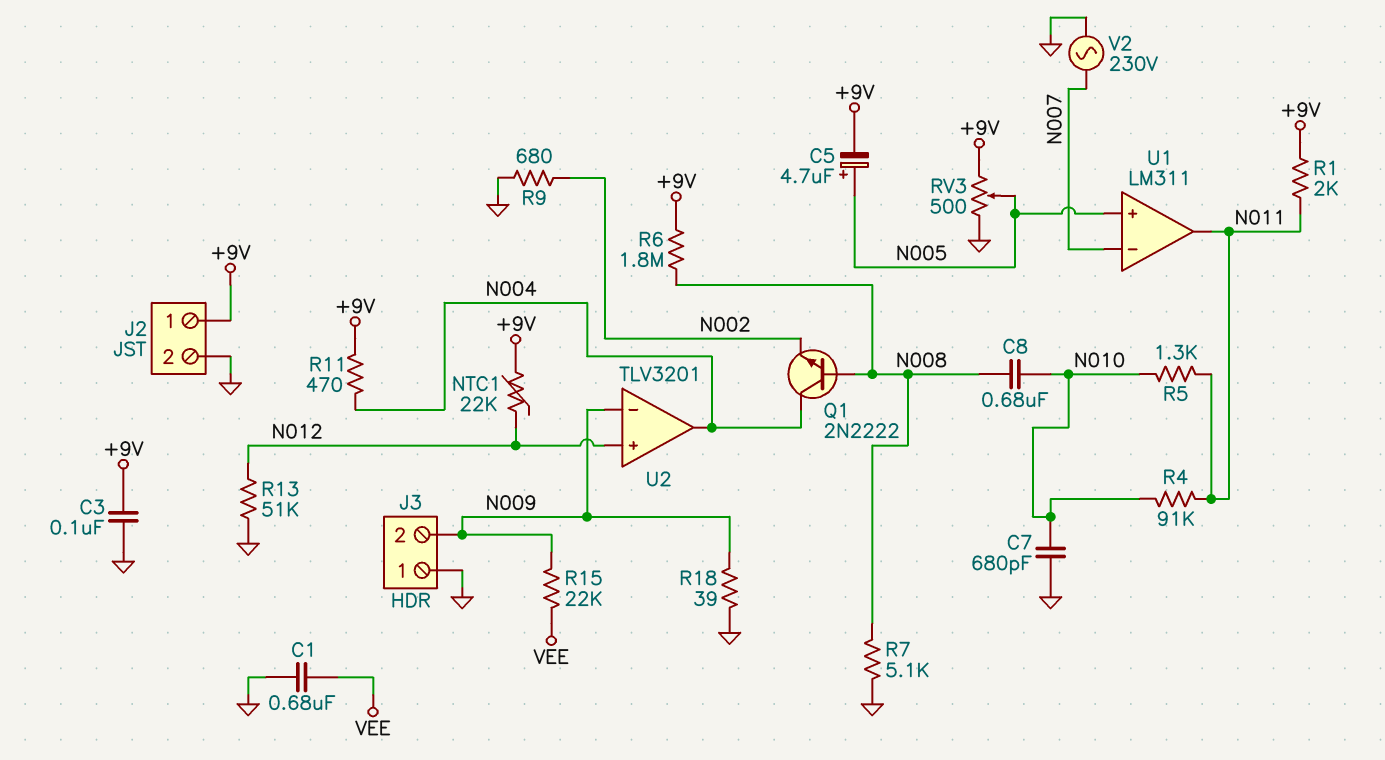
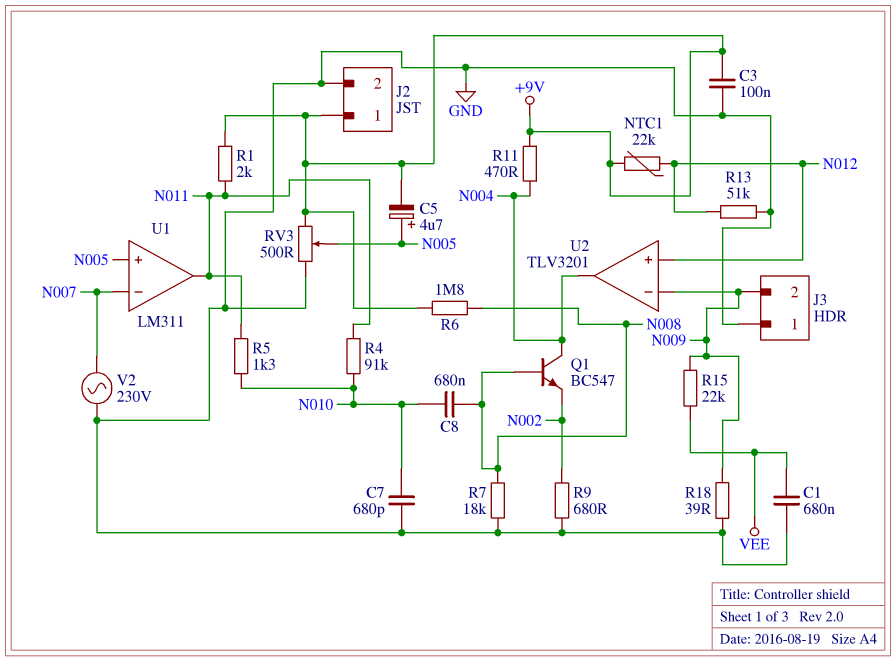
Q1: NPN 2N2222 (B N008, C N004, E N002) -> NPN BC547 (B N008, C N004, E N002)
R7: 5.1k (GND, N008) -> 18k (GND, N008)

